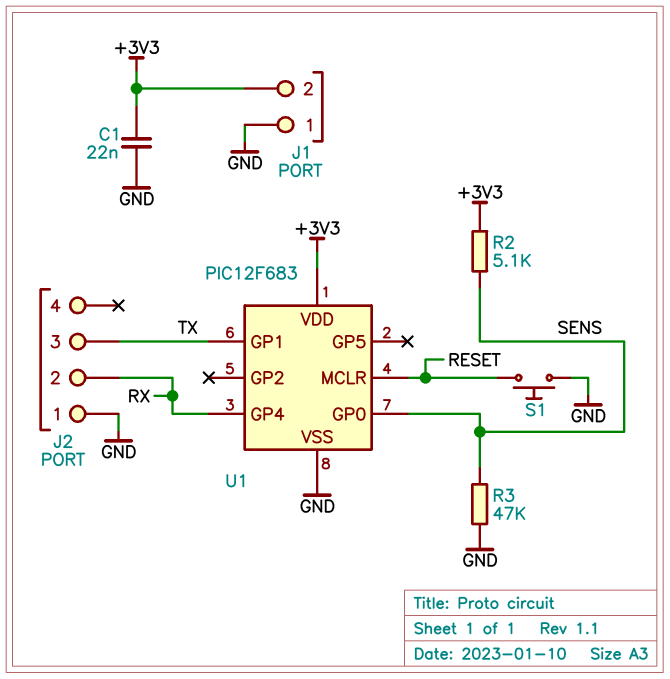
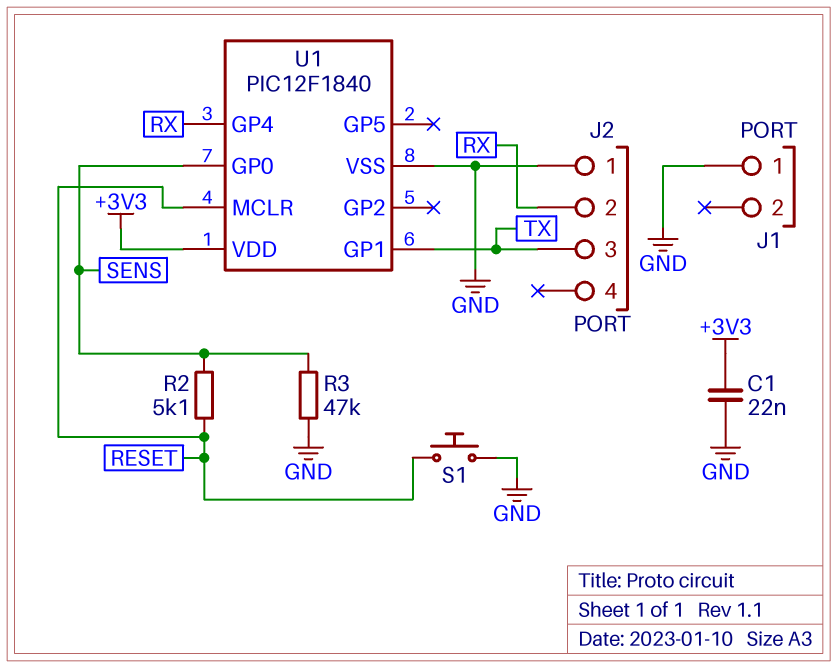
J1 pin 2: +3V3 -> none
R2: 5.1k (+3V3, SENS) -> 5.1k (RESET, SENS)
U1: PIC12F683 -> PIC12F1840

